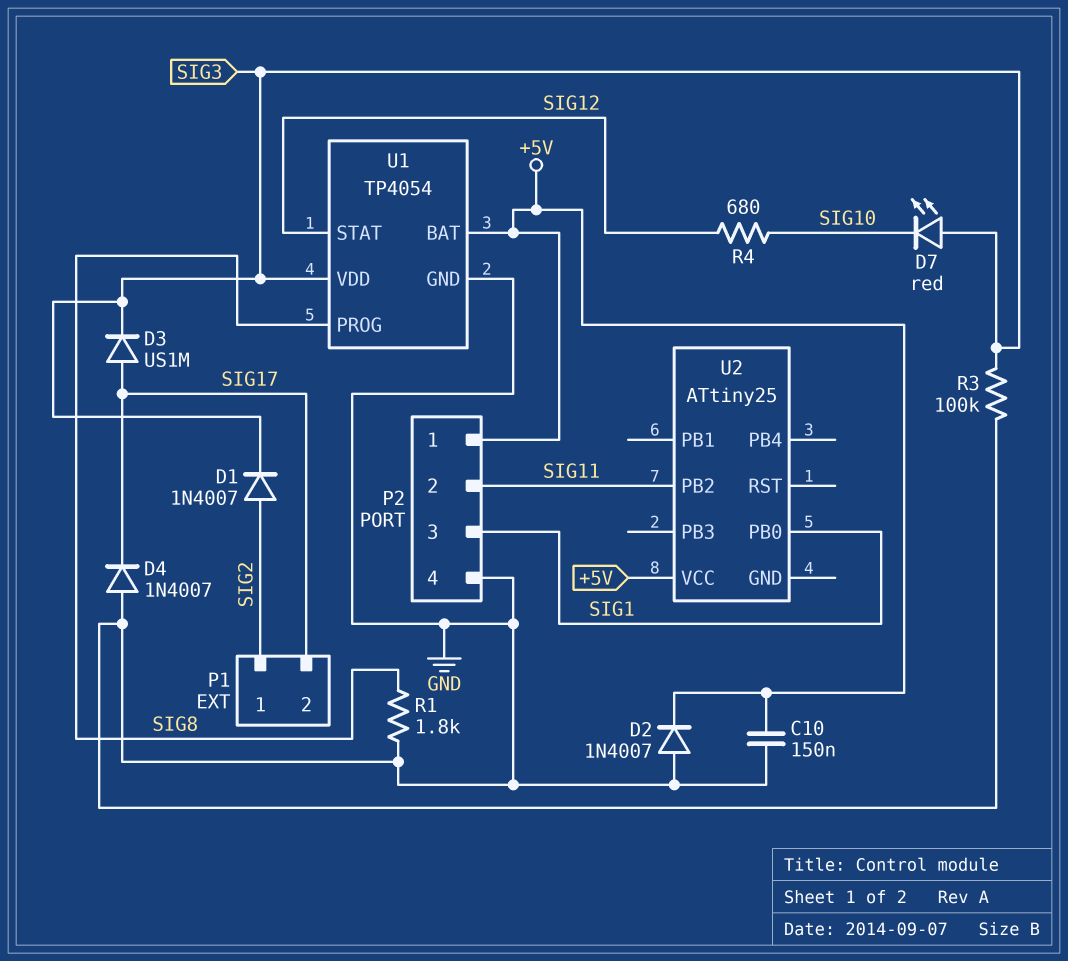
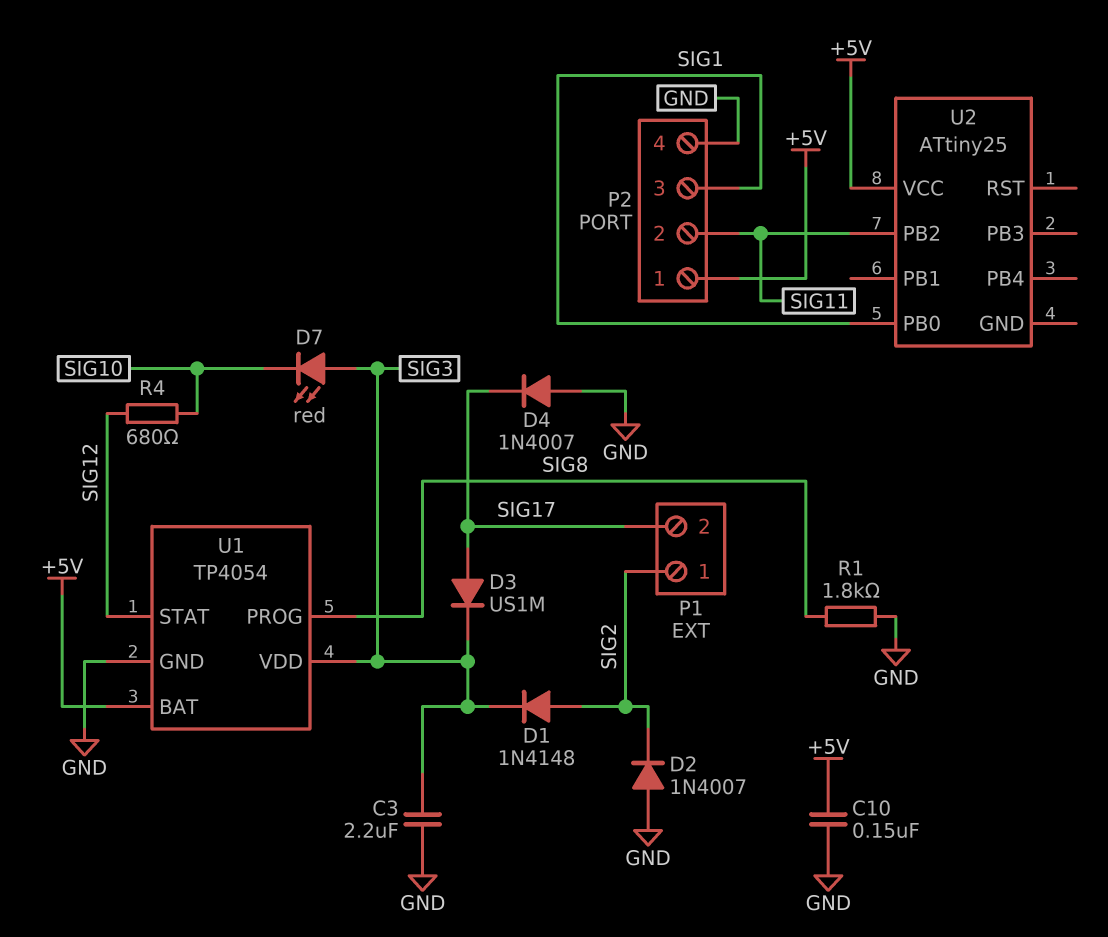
C3: none -> 2.2uF (GND, SIG3)
D1: diode 1N4007 (A SIG2, K SIG3) -> diode 1N4148 (A SIG2, K SIG3)
D2: diode 1N4007 (A GND, K +5V) -> diode 1N4007 (A GND, K SIG2)
R3: 100k (GND, SIG3) -> none

